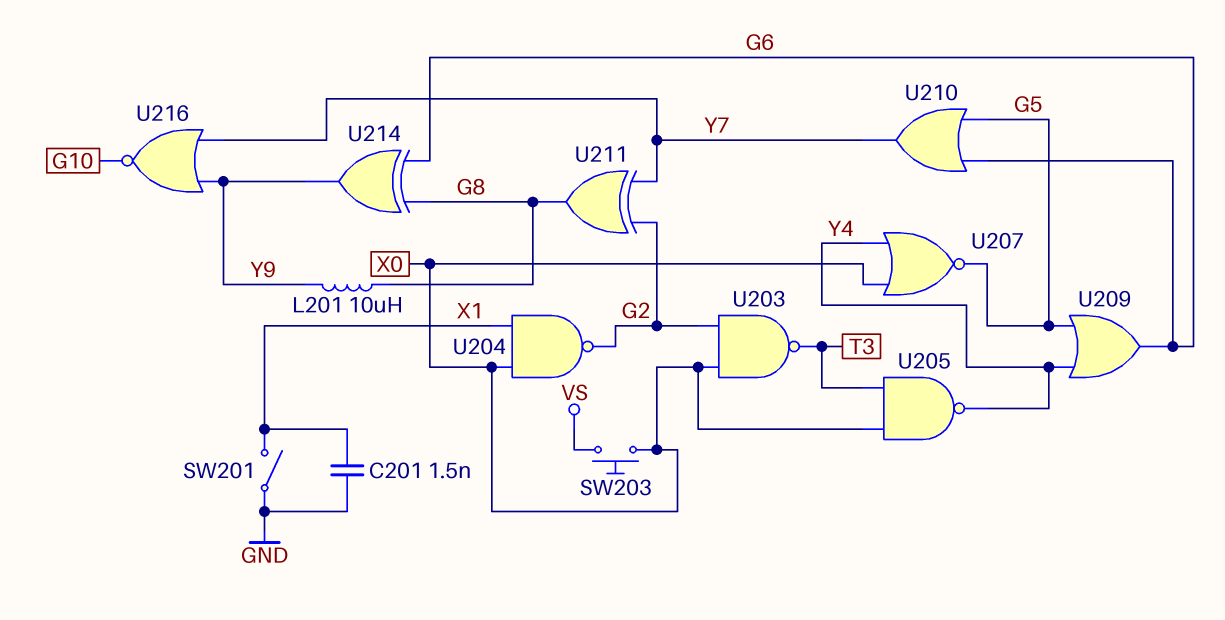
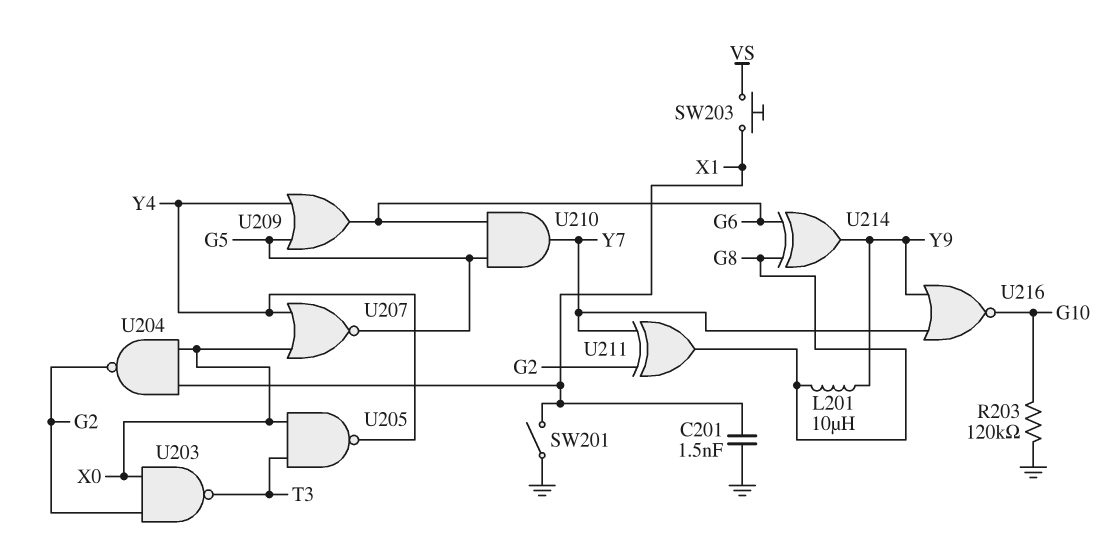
R203: none -> 120k (G10, GND)
SW203: button (VS, X0) -> button (VS, X1)
U210: OR (in G5, in G6, out Y7) -> AND (in G5, in G6, out Y7)

